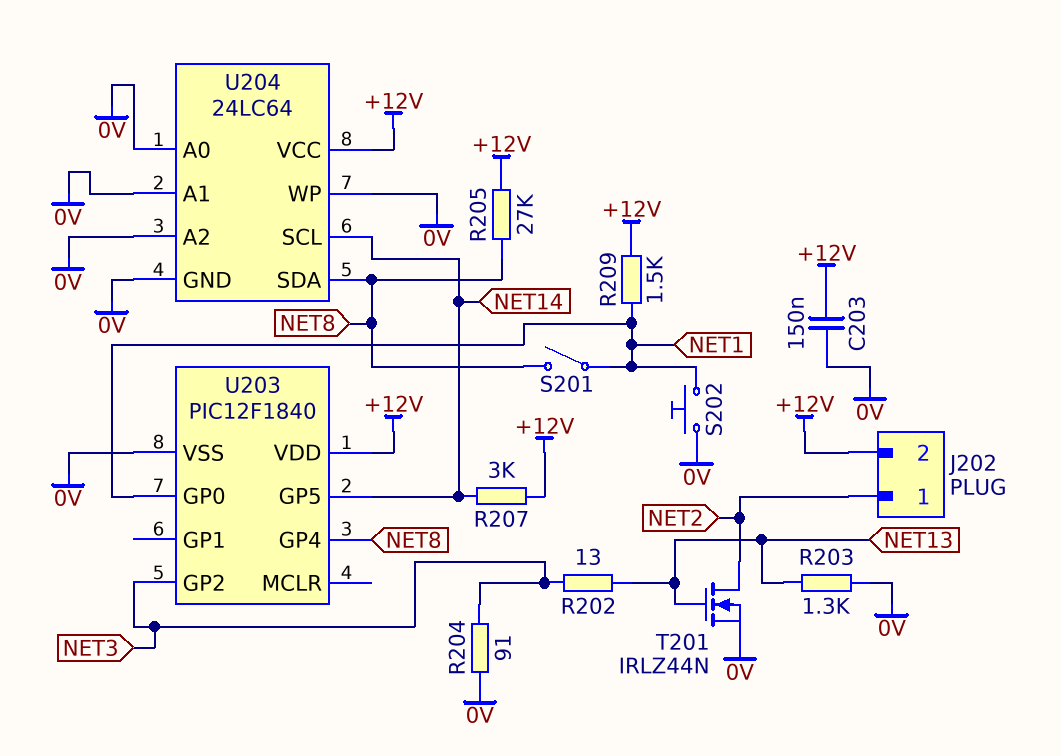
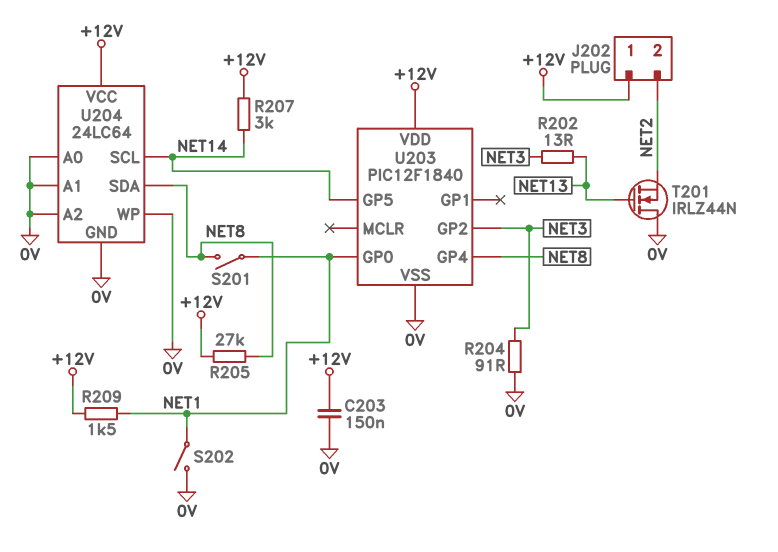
J202 pin 1: NET2 -> +12V
J202 pin 2: +12V -> NET2
R203: 1.3k (0V, NET13) -> none
S202: button (0V, NET1) -> switch (0V, NET1)
T201: NMOS IRLZ44N (G NET13, D NET2, S 0V) -> NMOS IRLZ44N (G NET13, D 0V, S NET2)

